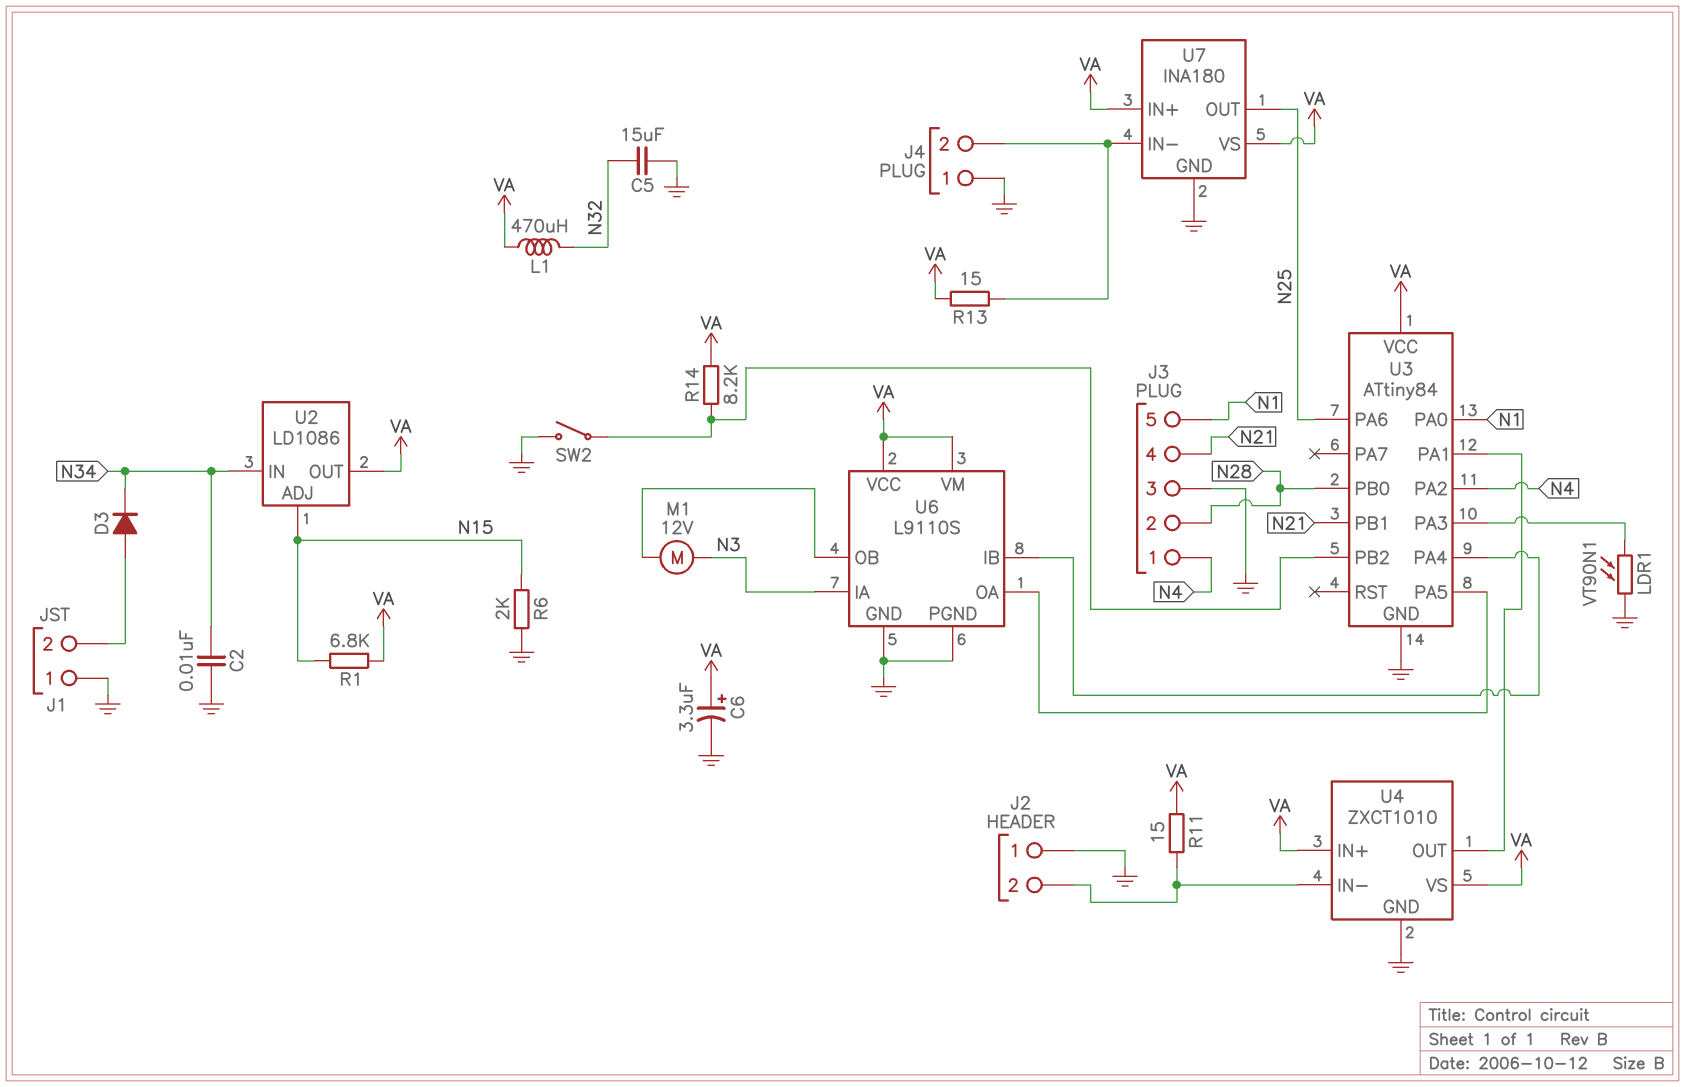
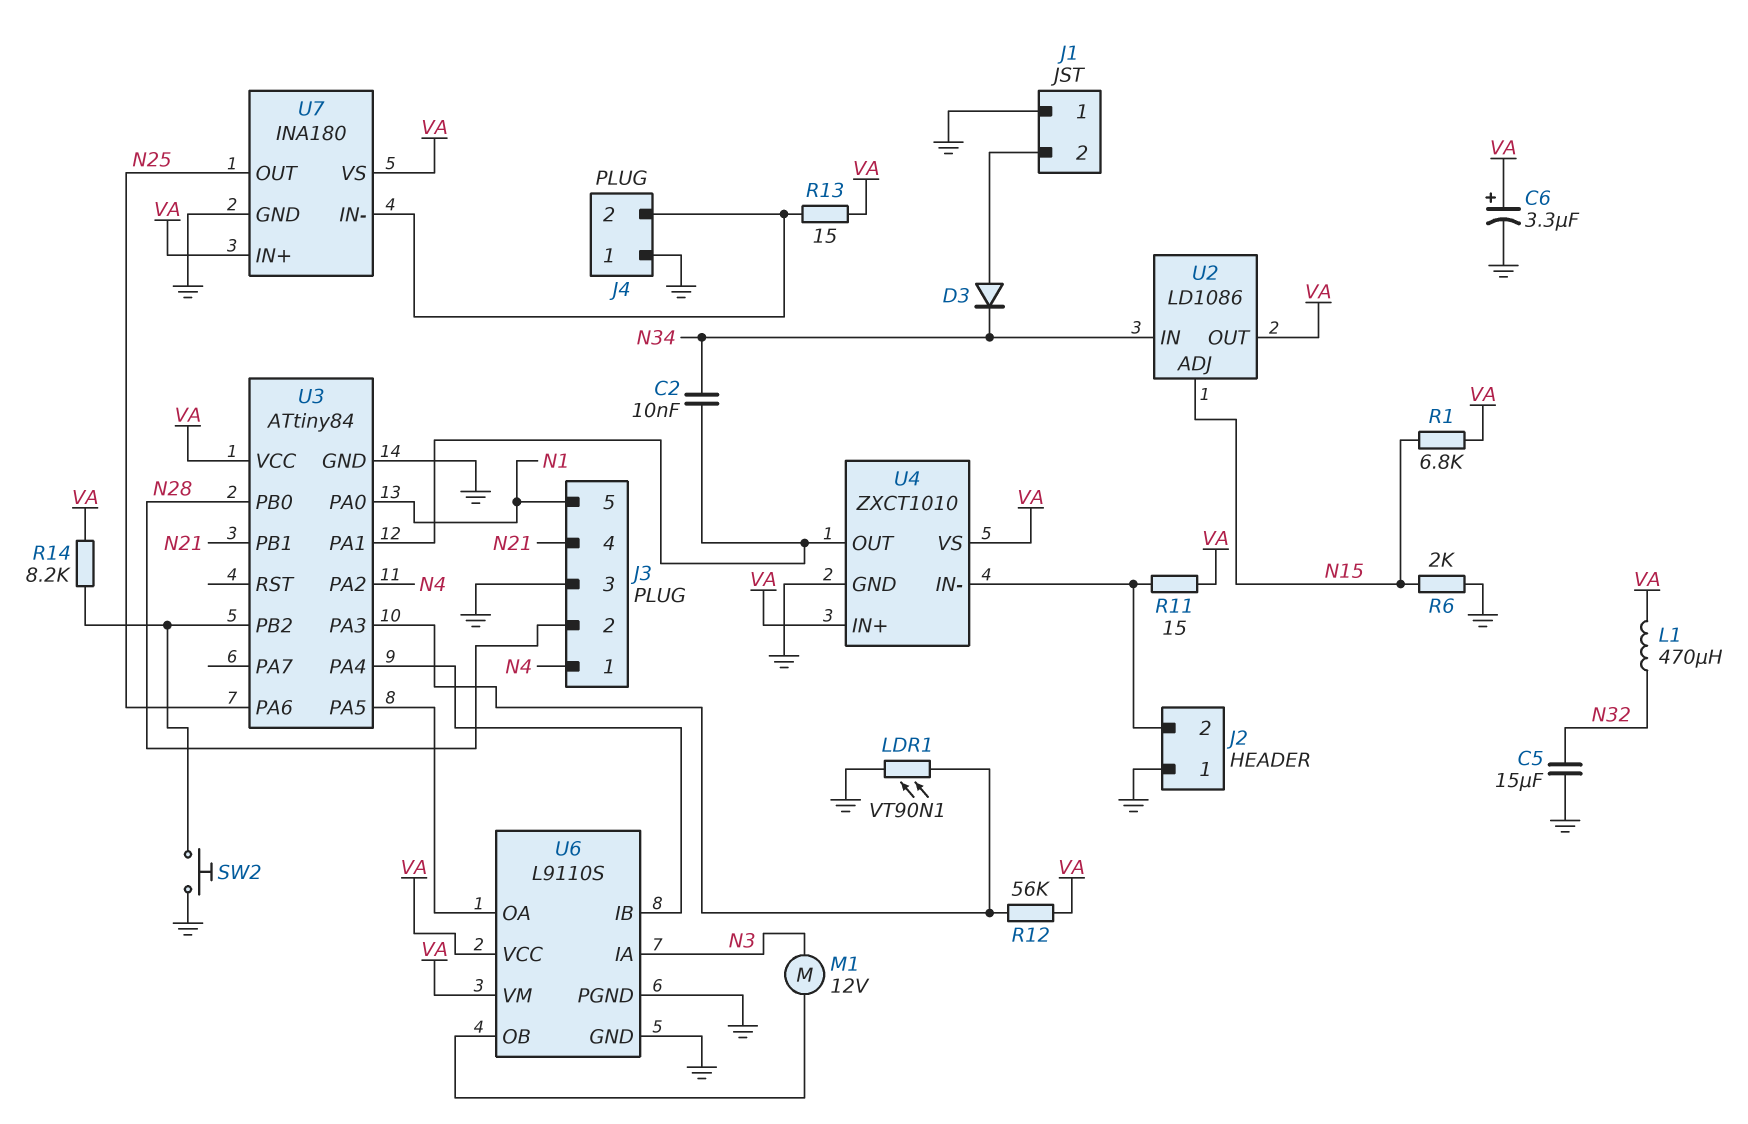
C2: 10nF (GND, N34) -> 10nF (N34, U3/PA1)
R12: none -> 56k (U3/PA3, VA)
SW2: switch (GND, U3/PB2) -> button (GND, U3/PB2)

